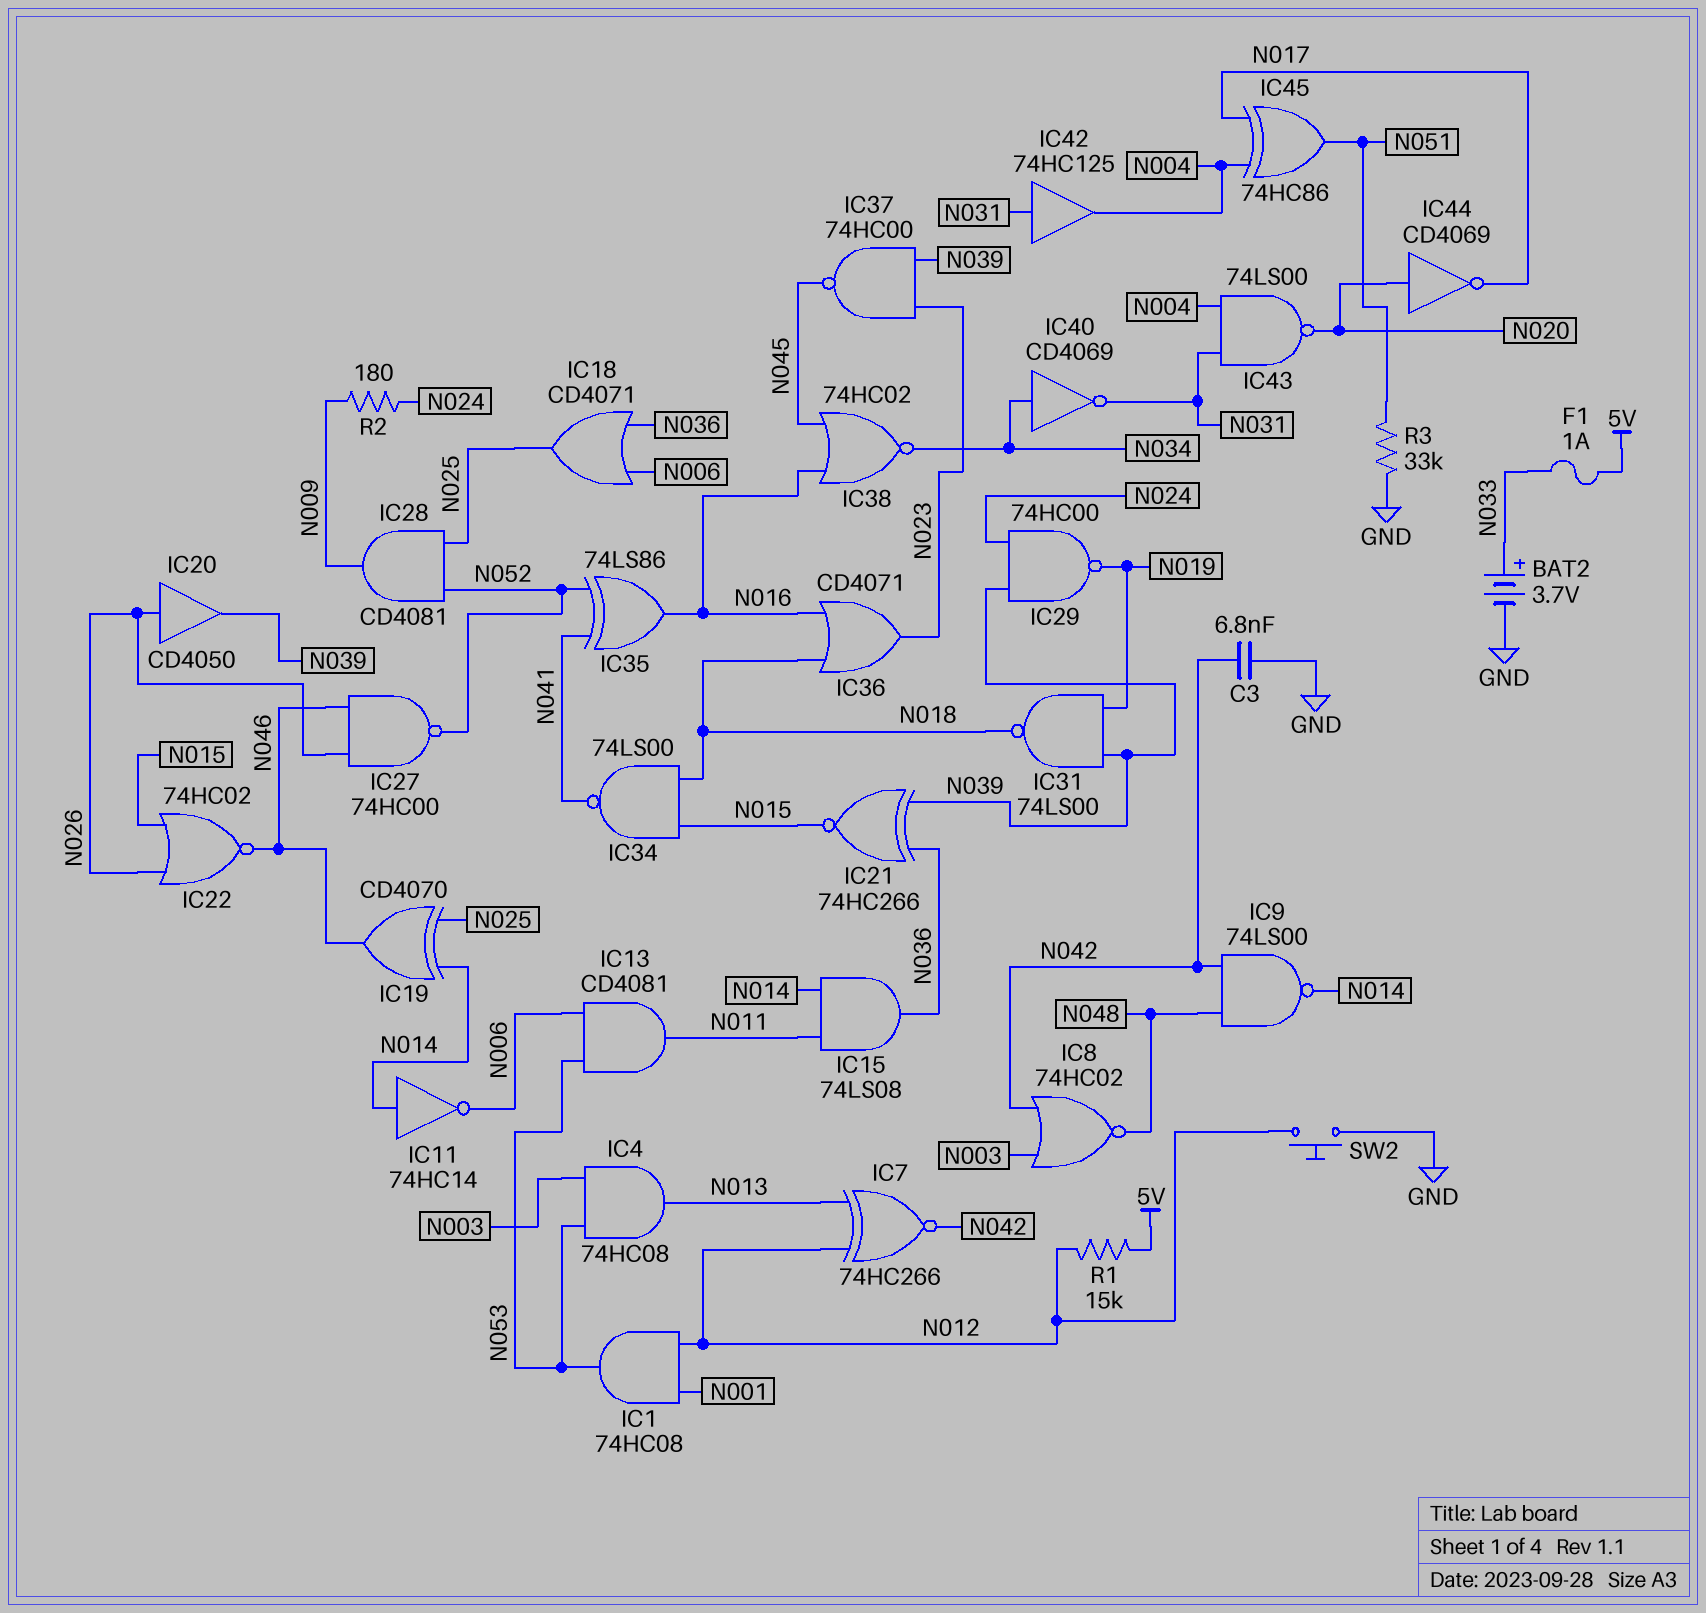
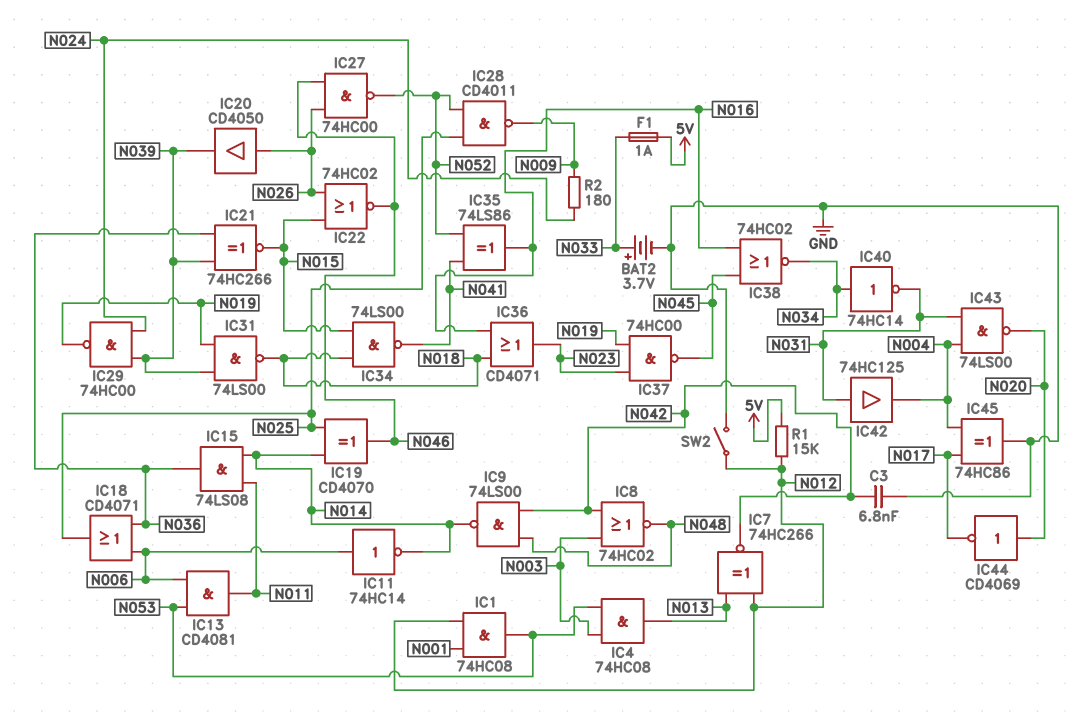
IC11: NOT 74HC14 (in N014, out N006) -> NOT 74HC14 (in N006, out N014)
IC28: AND CD4081 (in N025, in N052, out N009) -> NAND CD4011 (in N025, in N052, out N009)
IC37: NAND 74HC00 (in N023, in N039, out N045) -> NAND 74HC00 (in N019, in N023, out N045)
IC40: NOT CD4069 (in N034, out N031) -> NOT 74HC14 (in N034, out N031)
IC45: XOR 74HC86 (in N004, in N017, out N051) -> XOR 74HC86 (in N004, in N017, out GND)
R3: 33k (GND, N051) -> none
SW2: button (GND, N012) -> switch (GND, N012)

